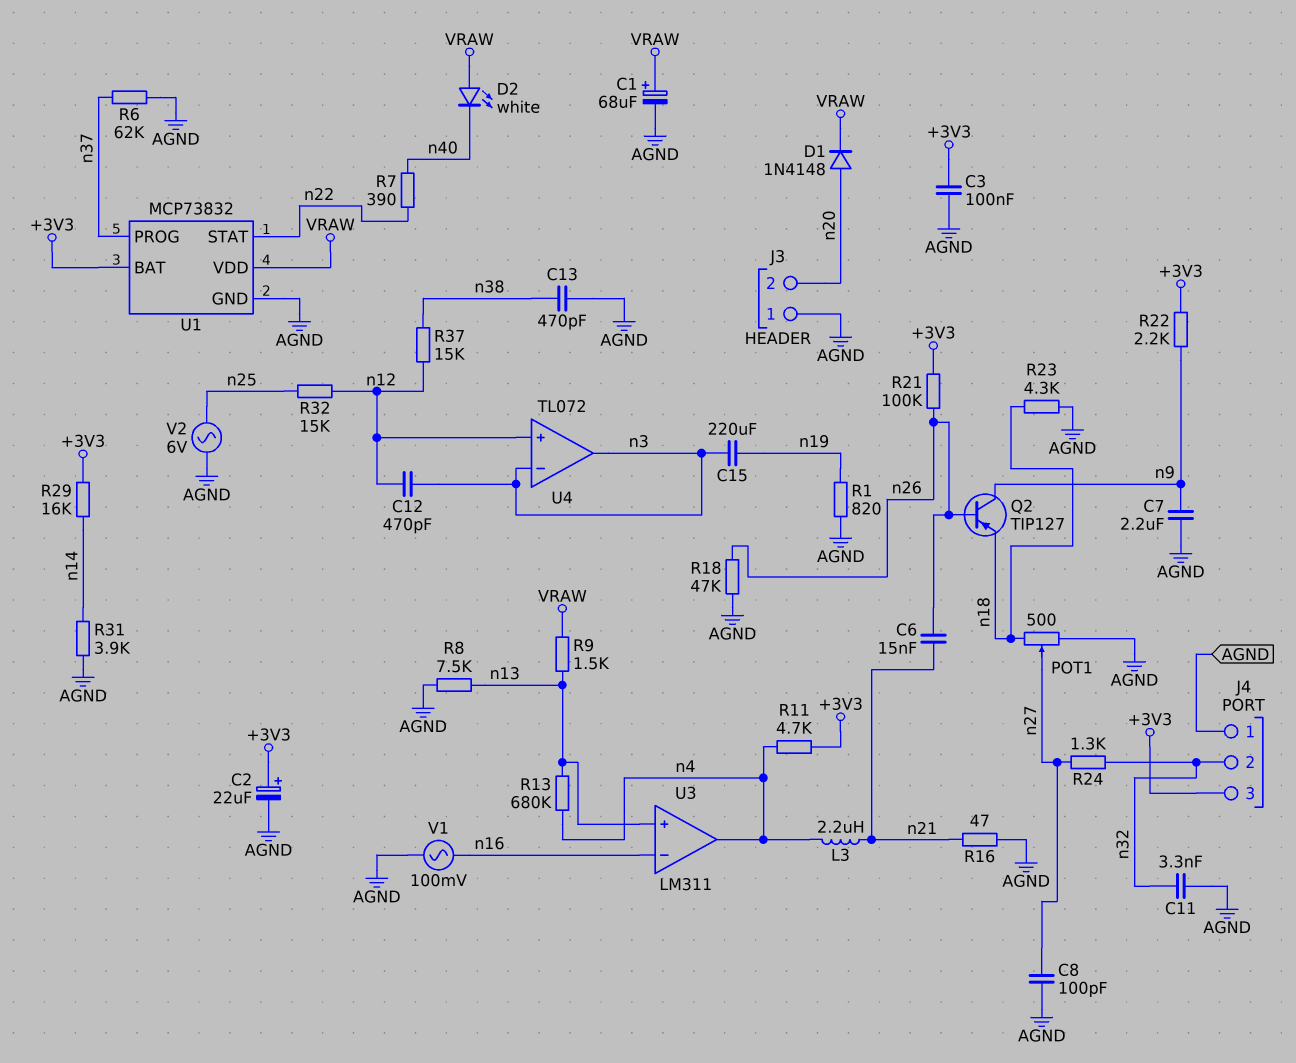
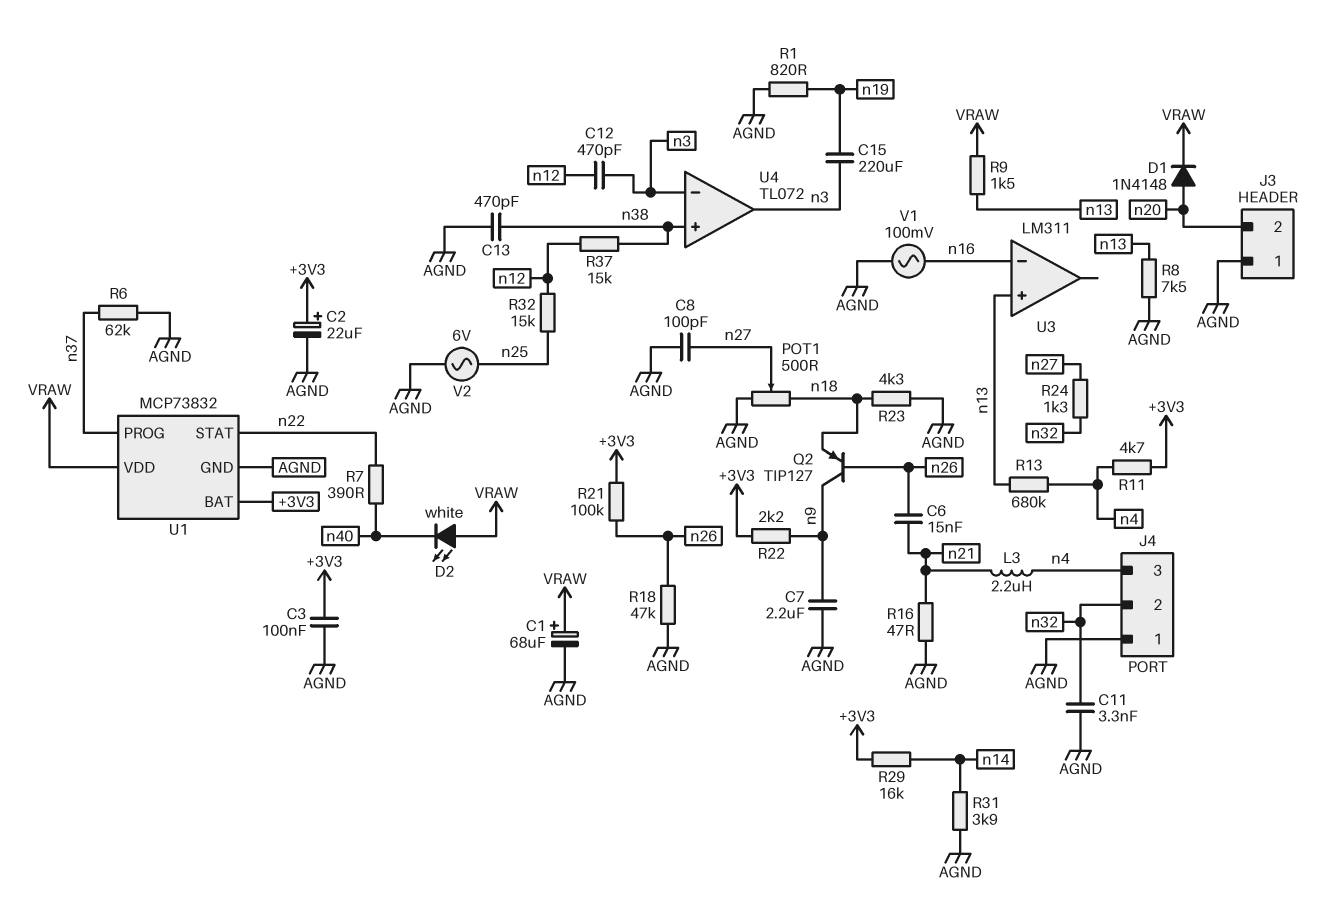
J4 pin 3: +3V3 -> n4
U3 pin out: n4 -> none
U4 pin in+: n12 -> n38

